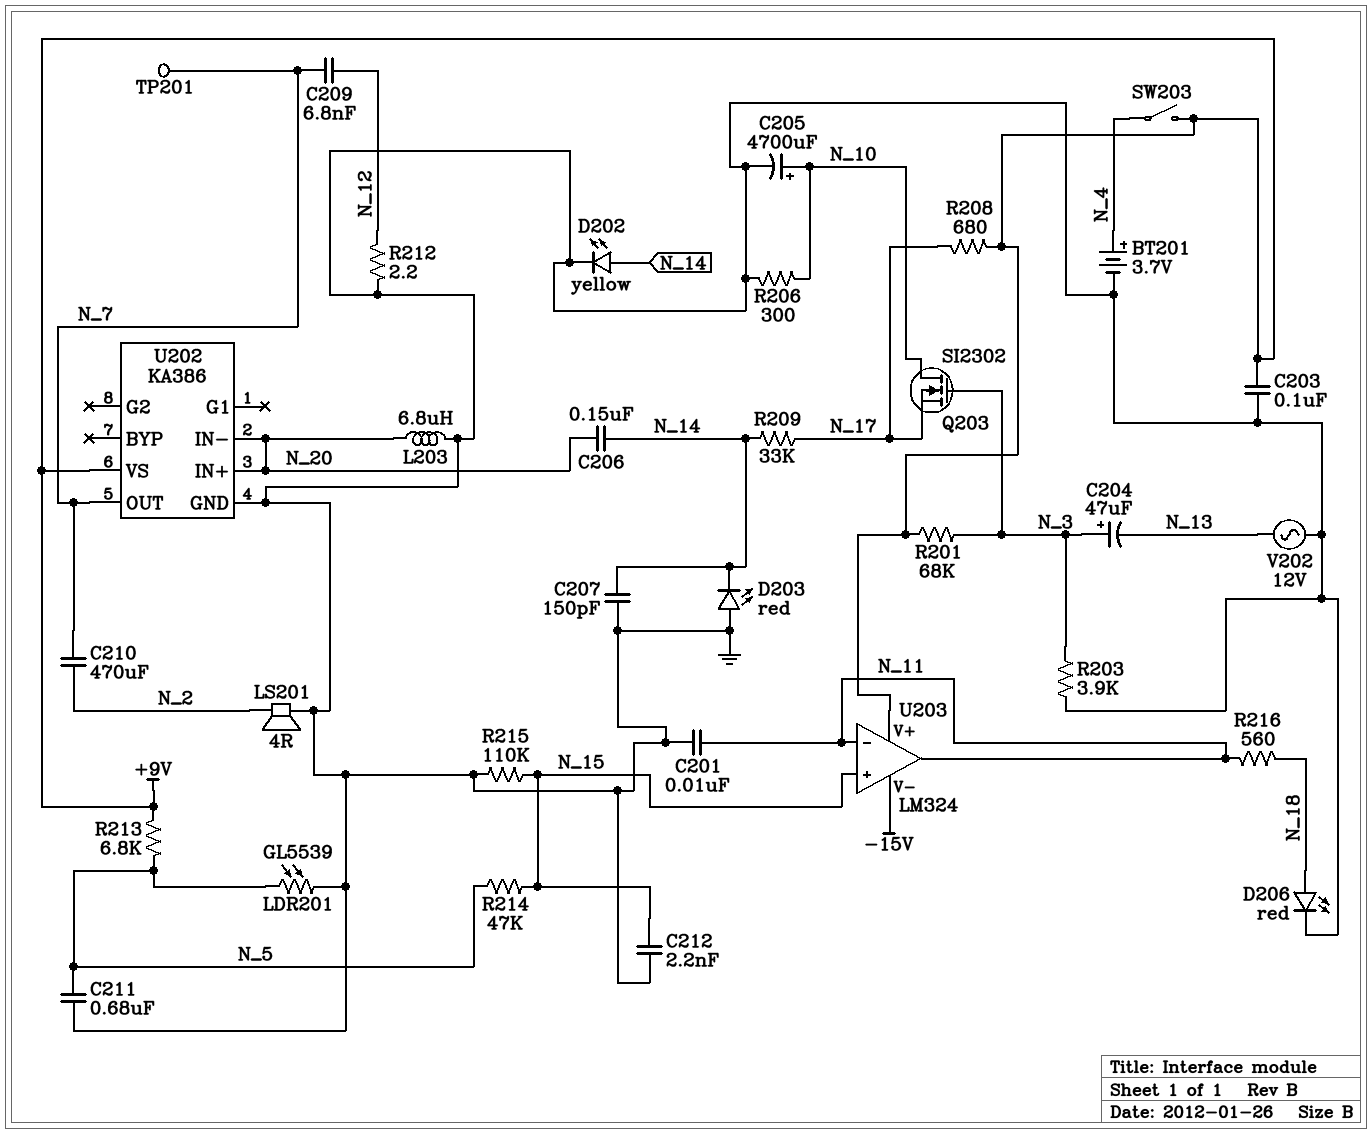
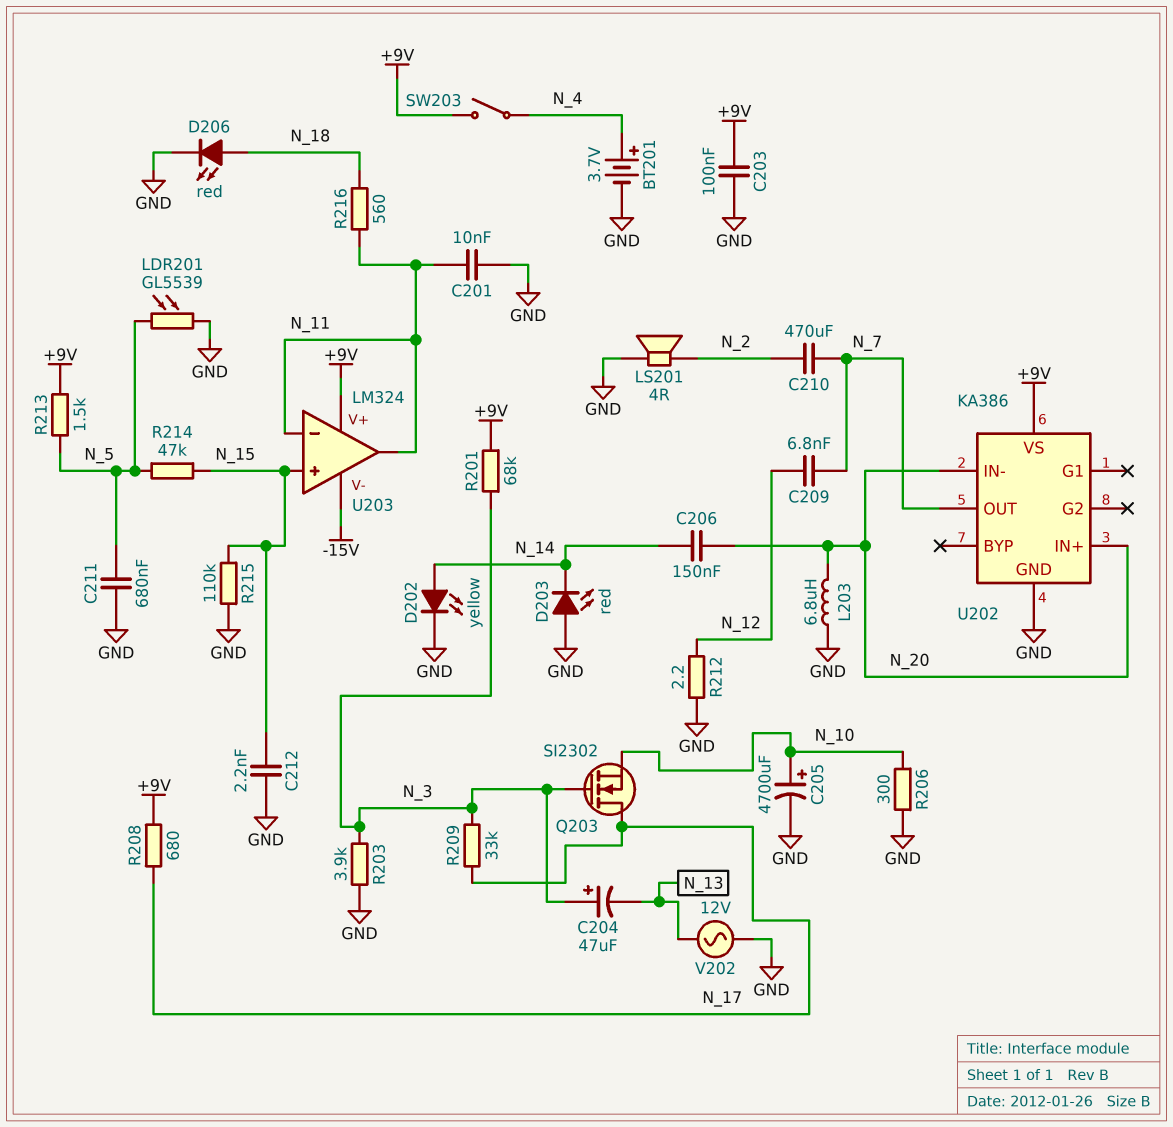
C207: 150pF (GND, N_14) -> none
Q203: NMOS SI2302 (G N_3, D N_10, S N_17) -> NMOS SI2302 (G N_3, D N_17, S N_10)
R209: 33k (N_14, N_17) -> 33k (N_3, N_17)
R213: 6.8k (+9V, N_5) -> 1.5k (+9V, N_5)
TP201: test point (N_7) -> none

